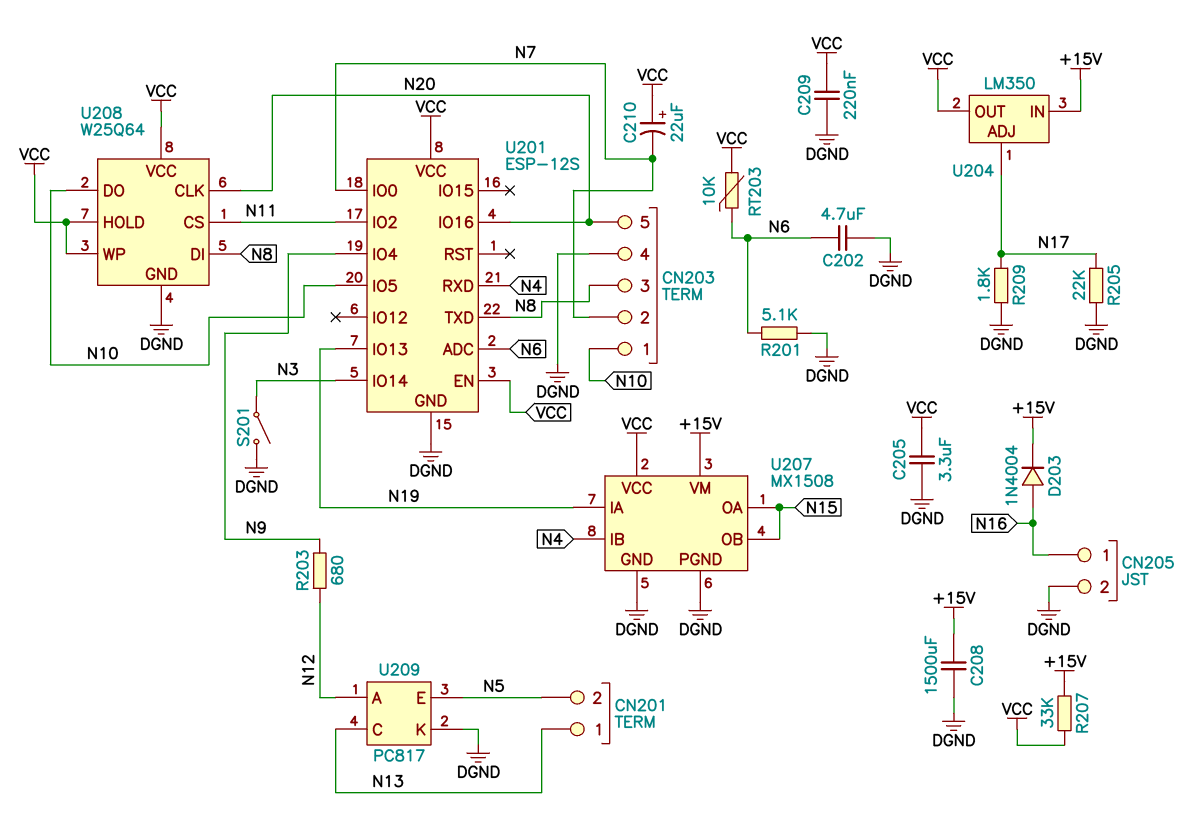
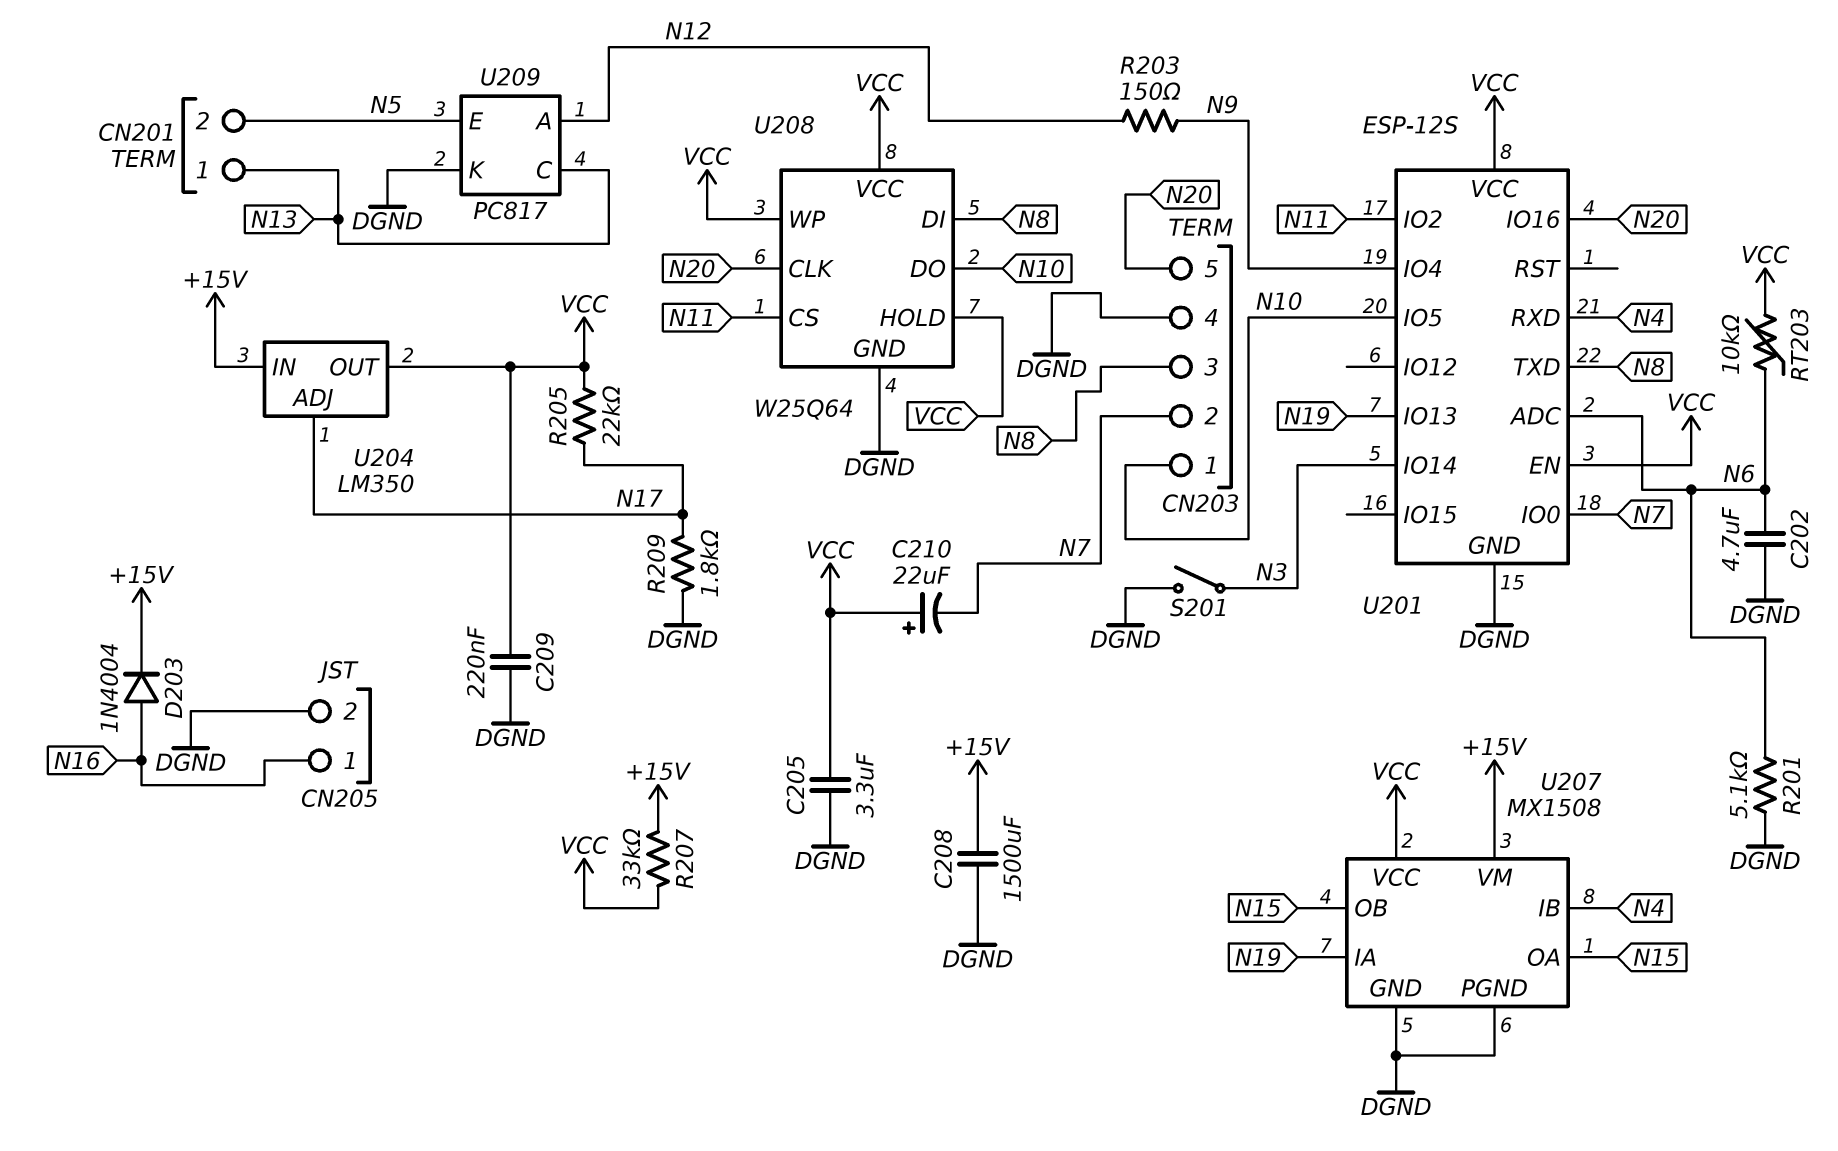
R203: 680 (N9, N12) -> 150 (N9, N12)
R205: 22k (DGND, N17) -> 22k (N17, VCC)

